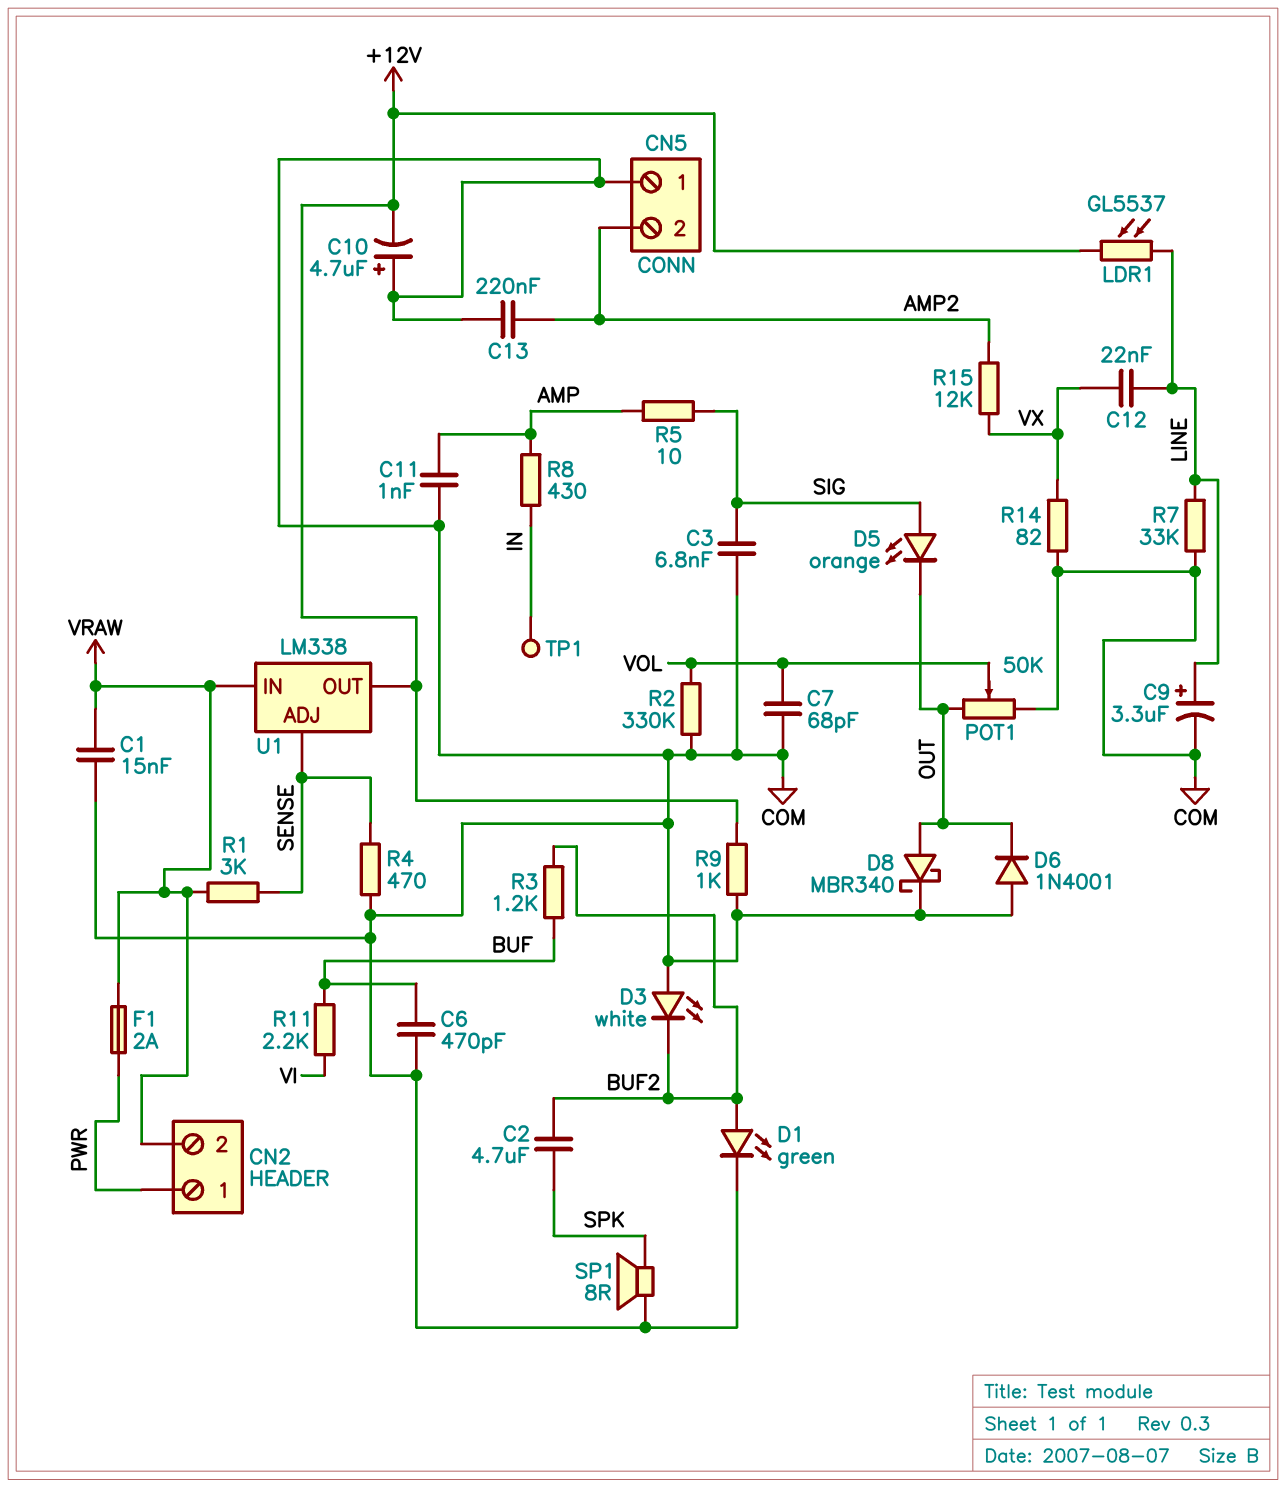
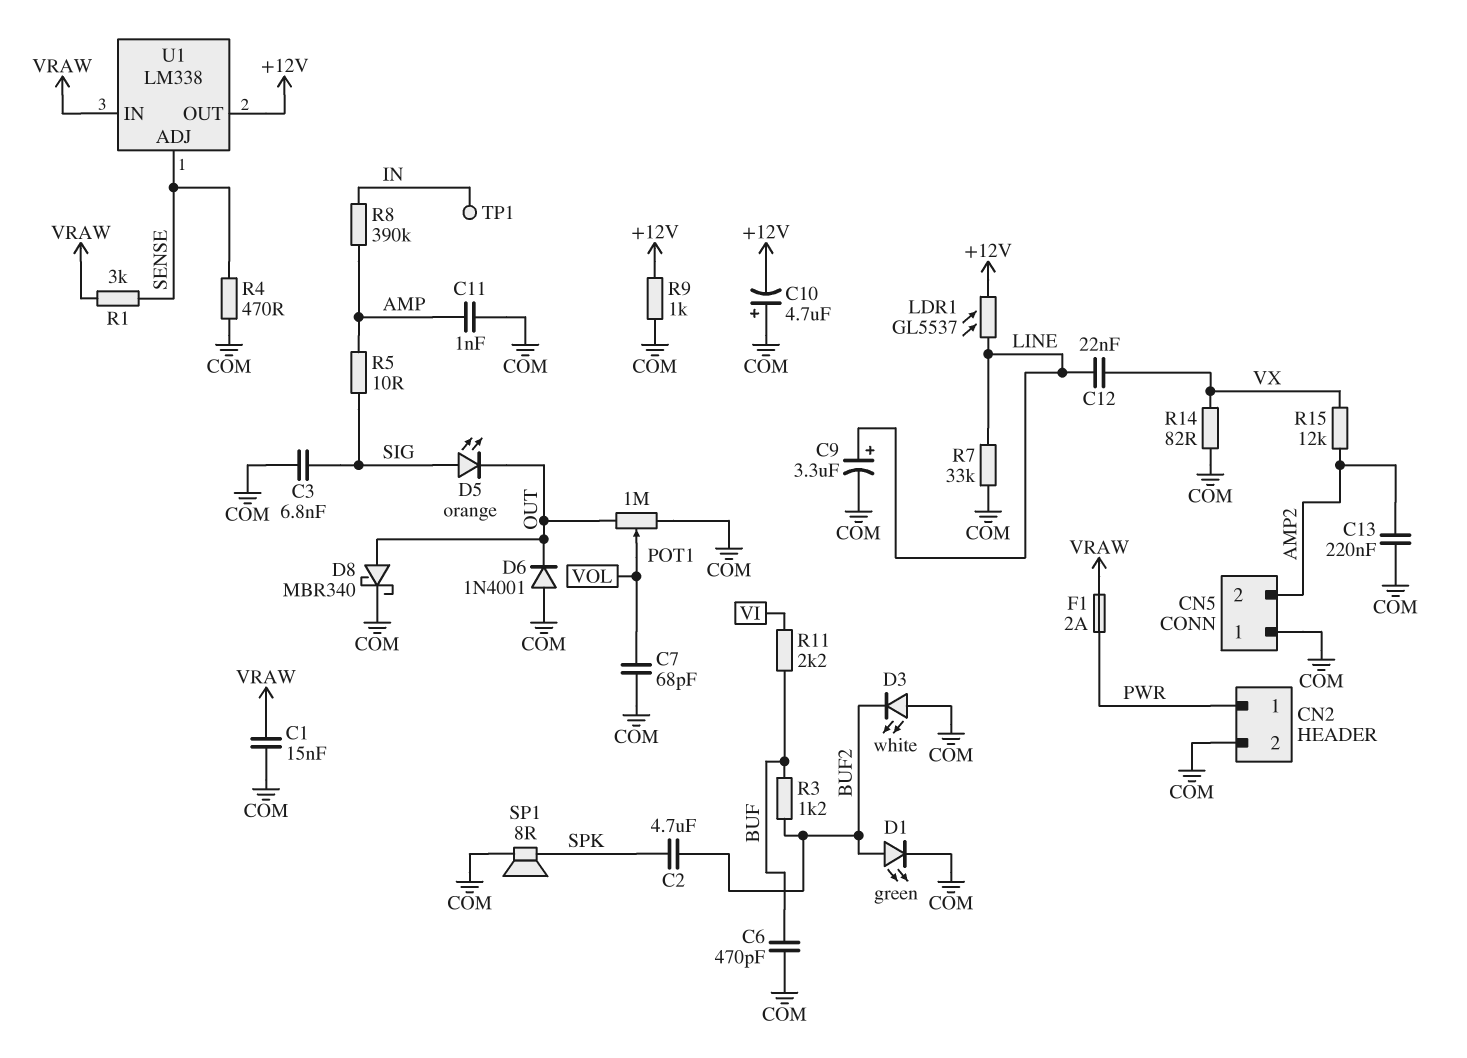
CN2 pin 2: VRAW -> COM
POT1: 50k (COM, OUT, wiper VOL) -> 1M (COM, OUT, wiper VOL)
R2: 330k (COM, VOL) -> none
R8: 430 (AMP, IN) -> 390k (AMP, IN)

